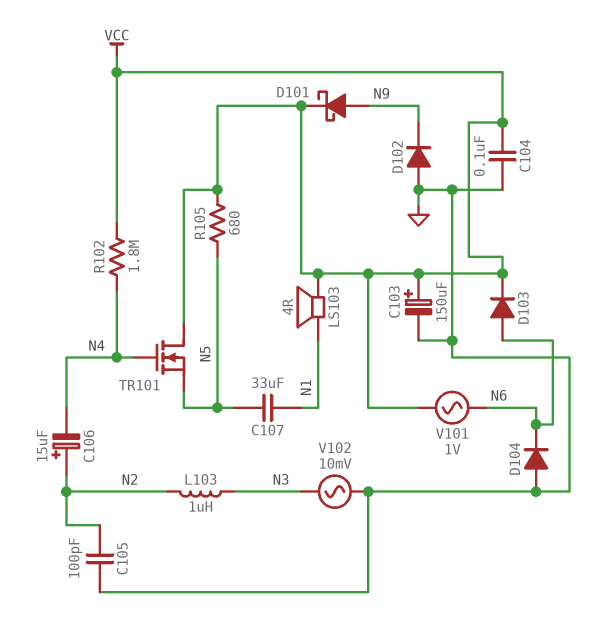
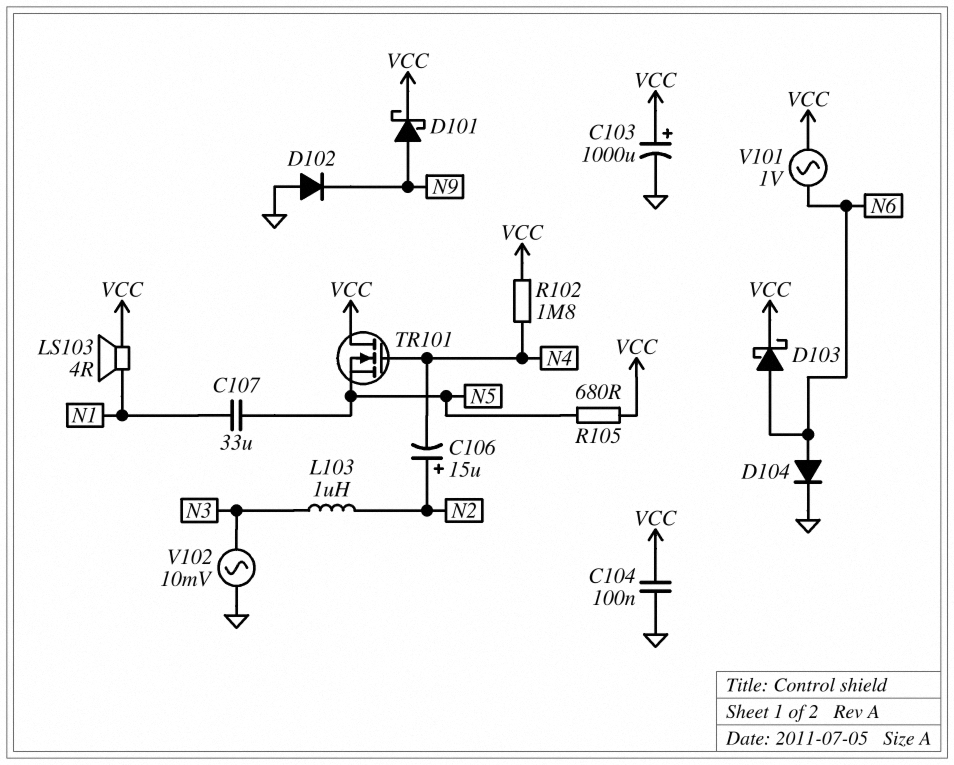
C103: 150uF (plus VCC, minus GND) -> 1000uF (plus VCC, minus GND)
C105: 100pF (GND, N2) -> none
D103: diode (A N6, K VCC) -> schottky (A N6, K VCC)
D104: diode (A GND, K N6) -> diode (A N6, K GND)

